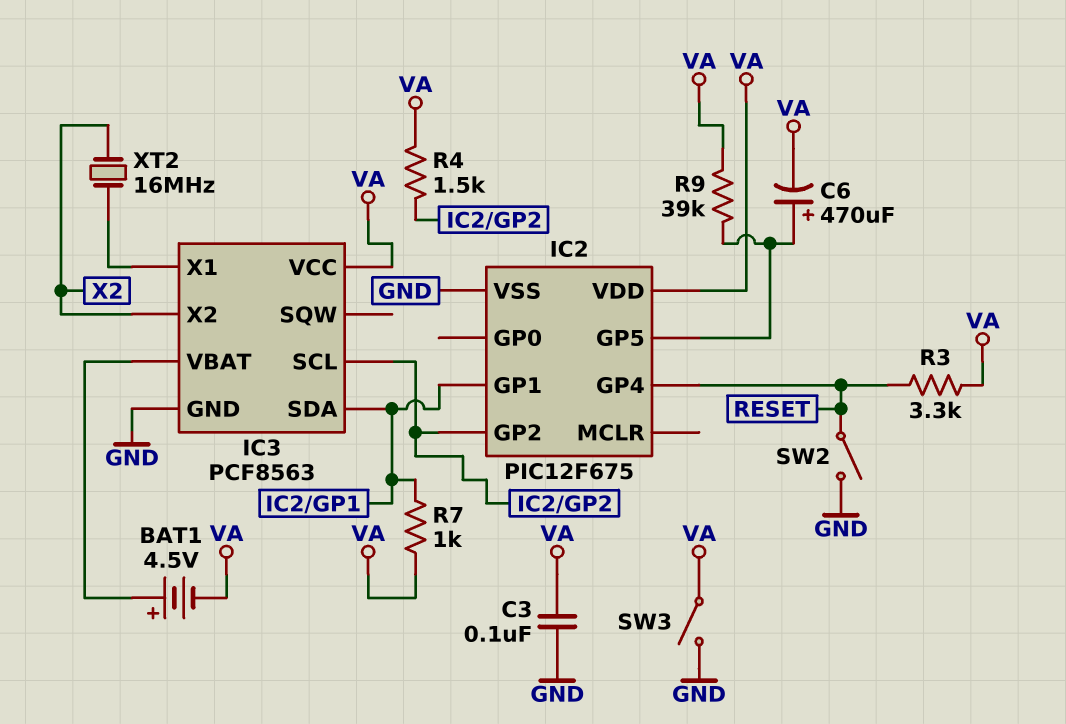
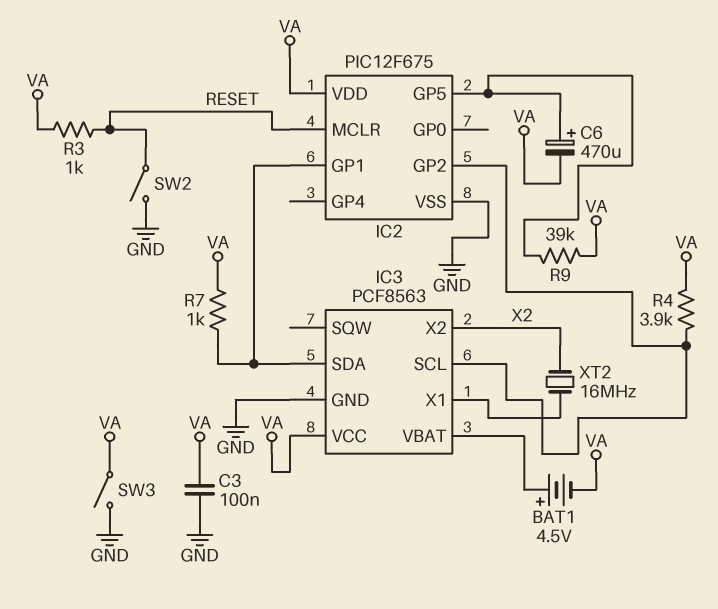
IC2 pin GP4: RESET -> none
IC2 pin MCLR: none -> RESET
R3: 3.3k (RESET, VA) -> 1k (RESET, VA)
R4: 1.5k (IC2/GP2, VA) -> 3.9k (IC2/GP2, VA)

